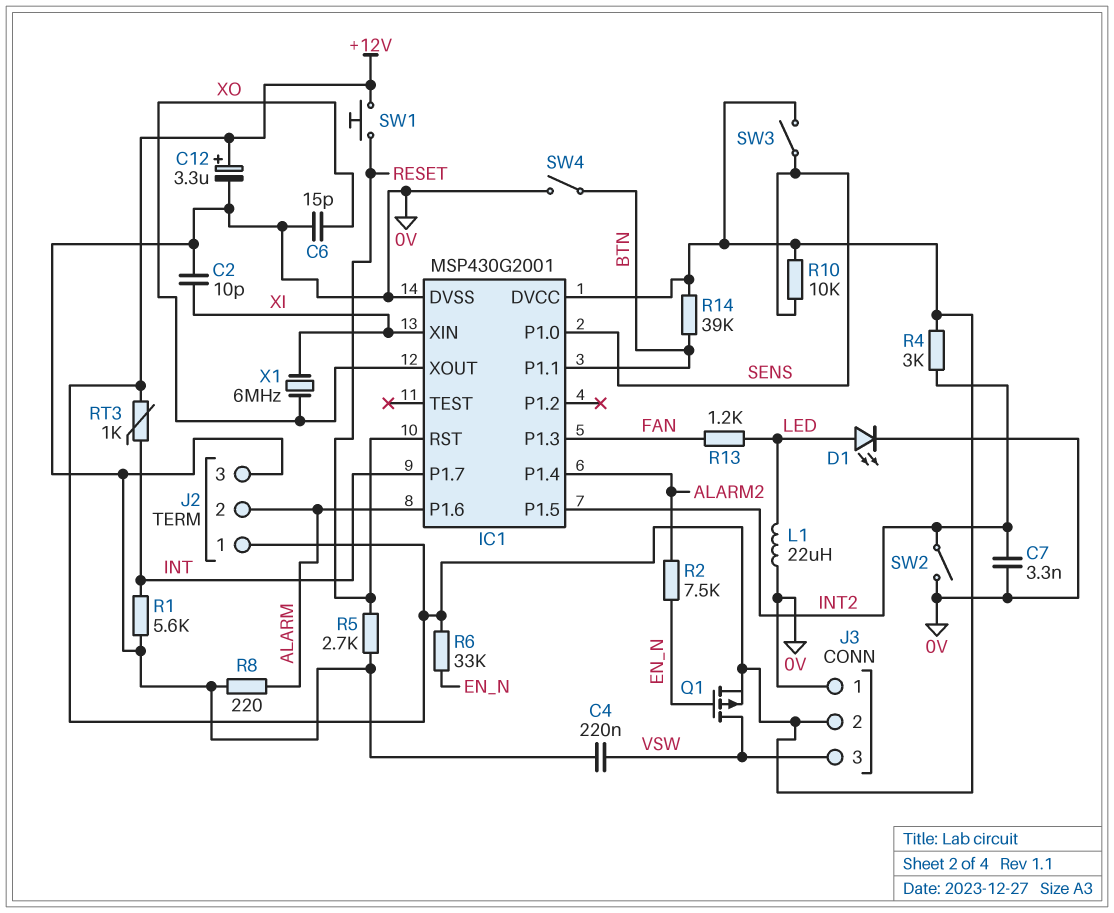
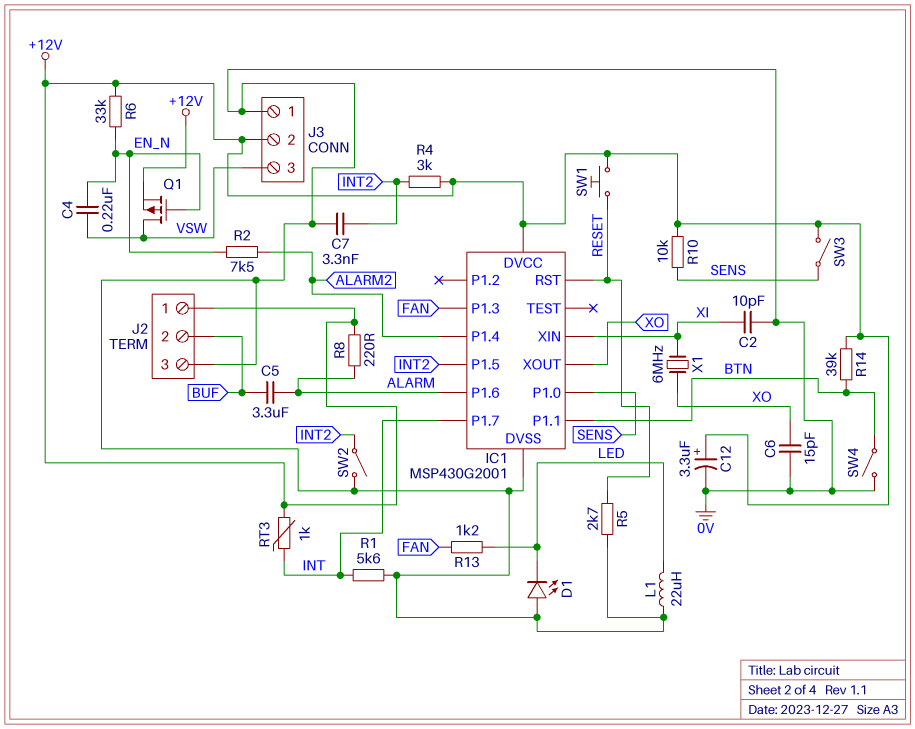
C4: 220nF (0V, VSW) -> 220nF (EN_N, VSW)
C5: none -> 3.3uF (ALARM, BUF)
D1: LED (A LED, K 0V) -> LED (A 0V, K LED)
J2 pin 2: ALARM -> BUF
R8: 220 (0V, ALARM) -> 220 (+12V, ALARM)

